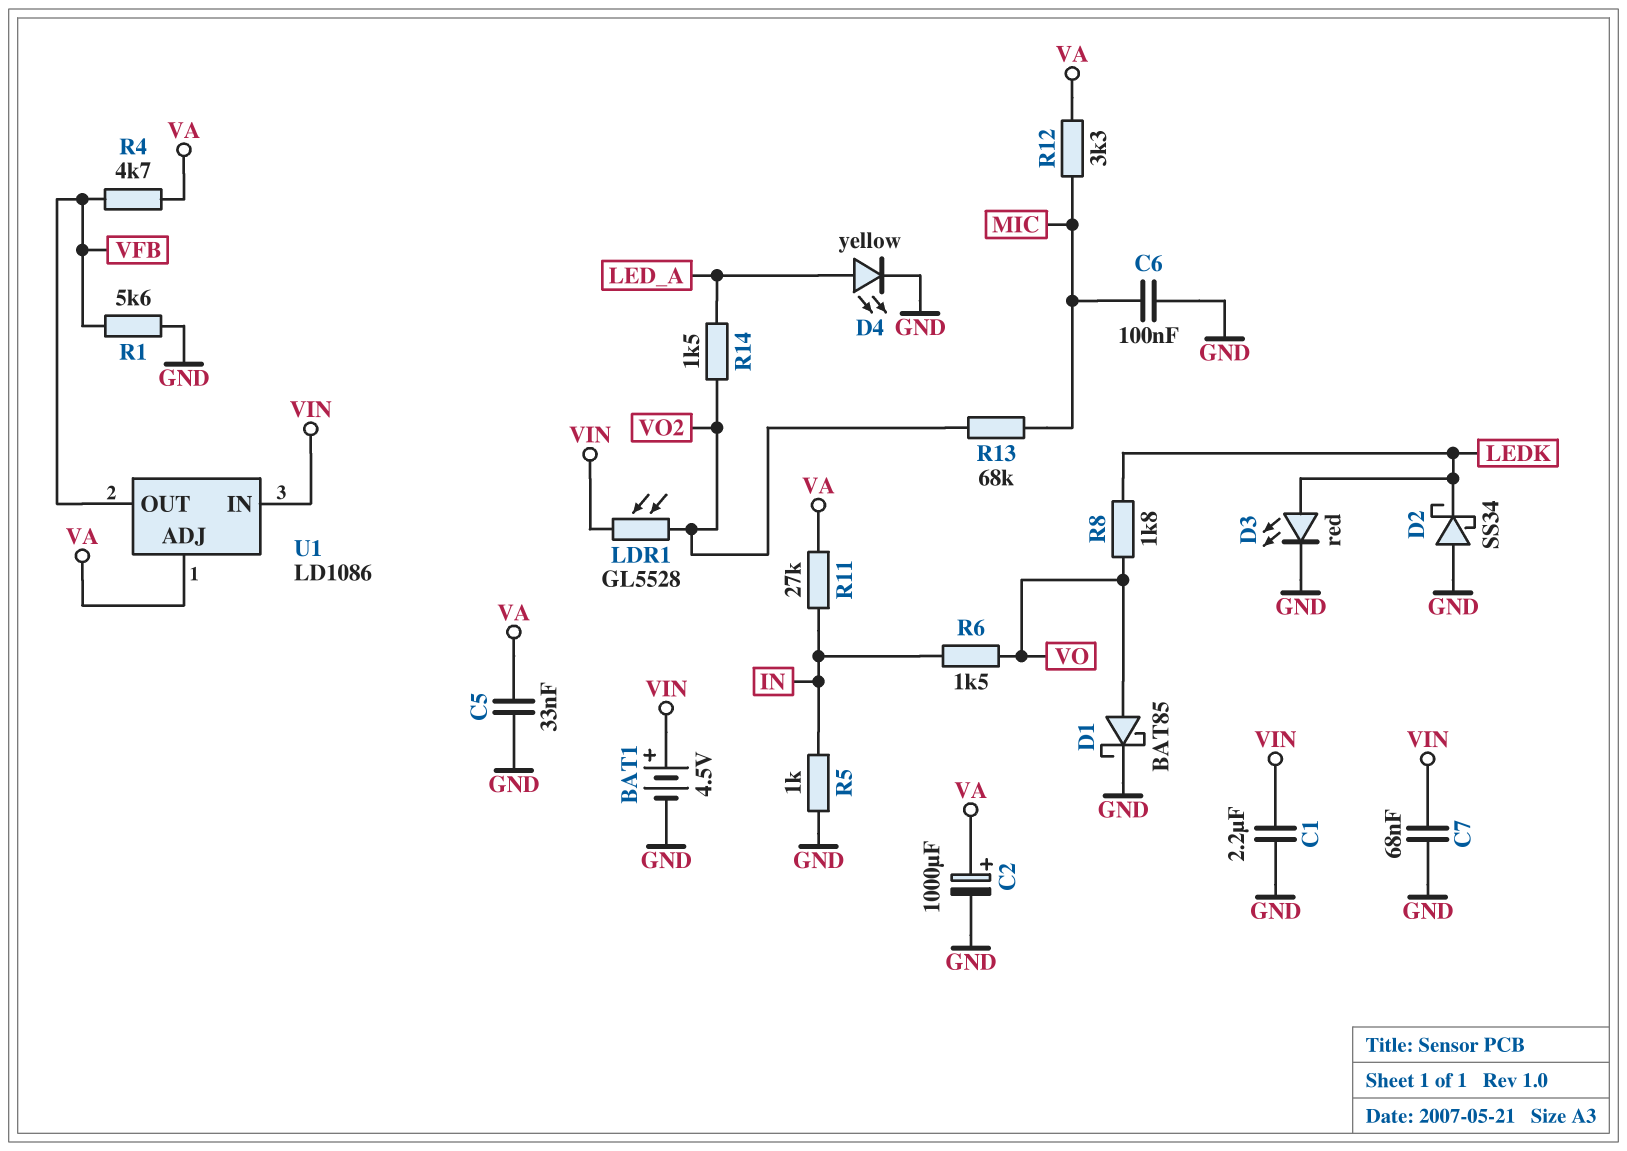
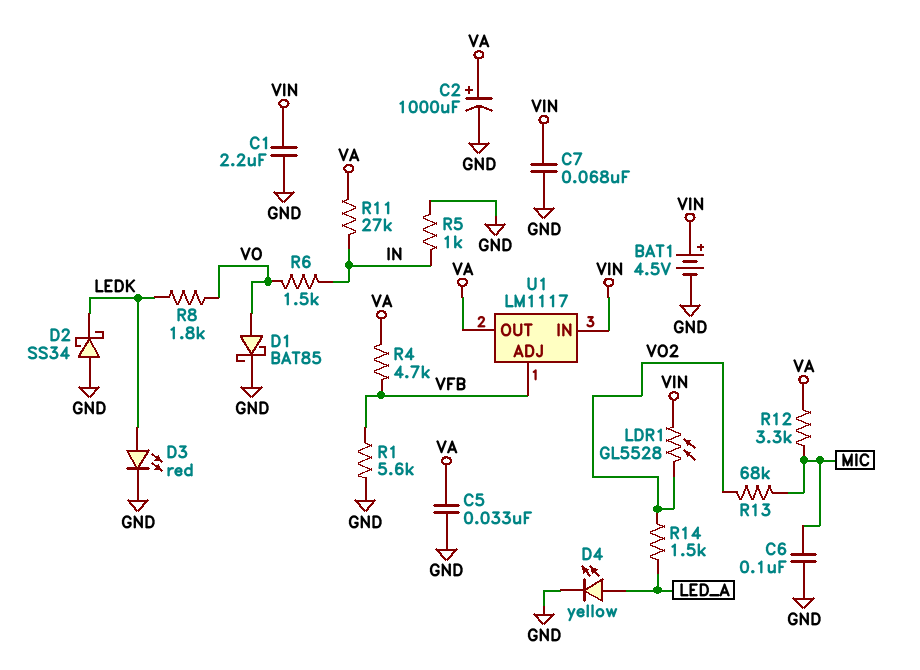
U1: LD1086 -> LM1117
U1 pin ADJ: VA -> VFB
U1 pin OUT: VFB -> VA

